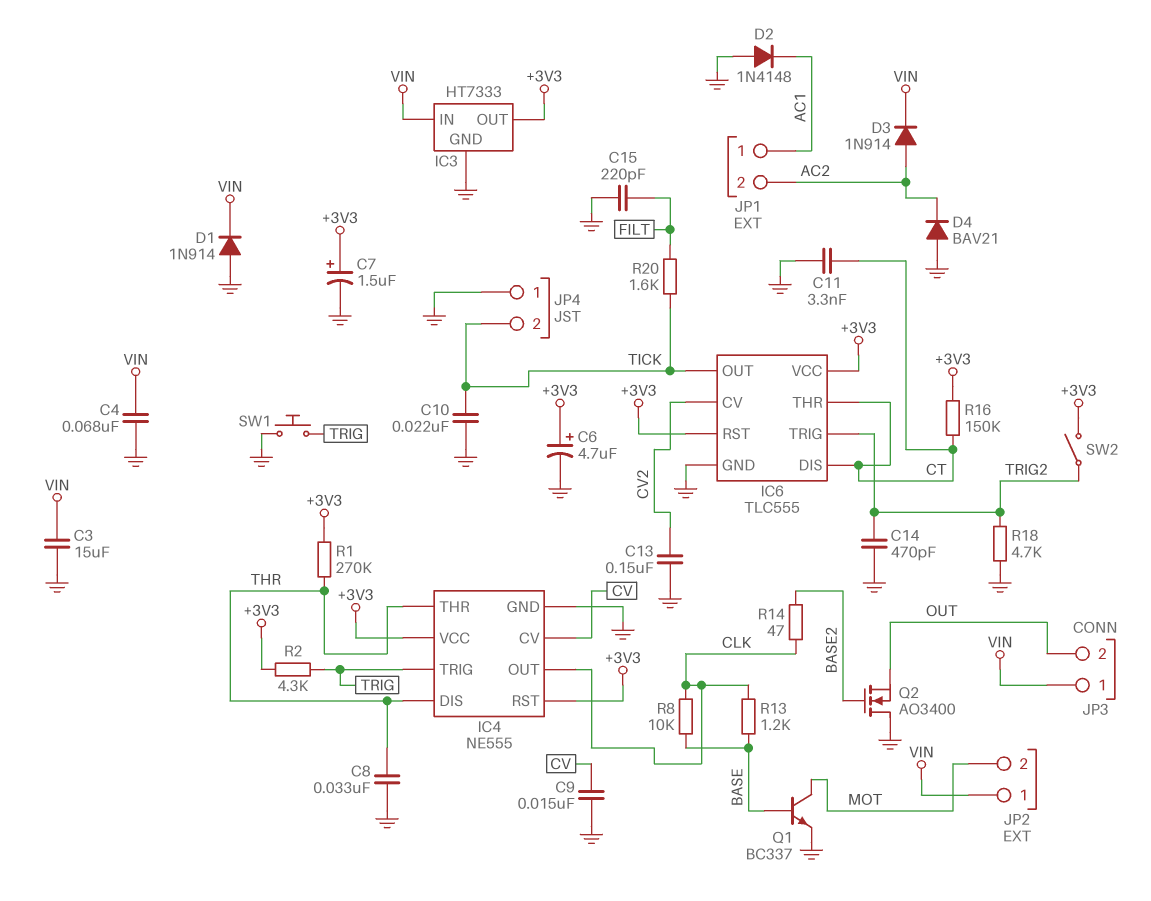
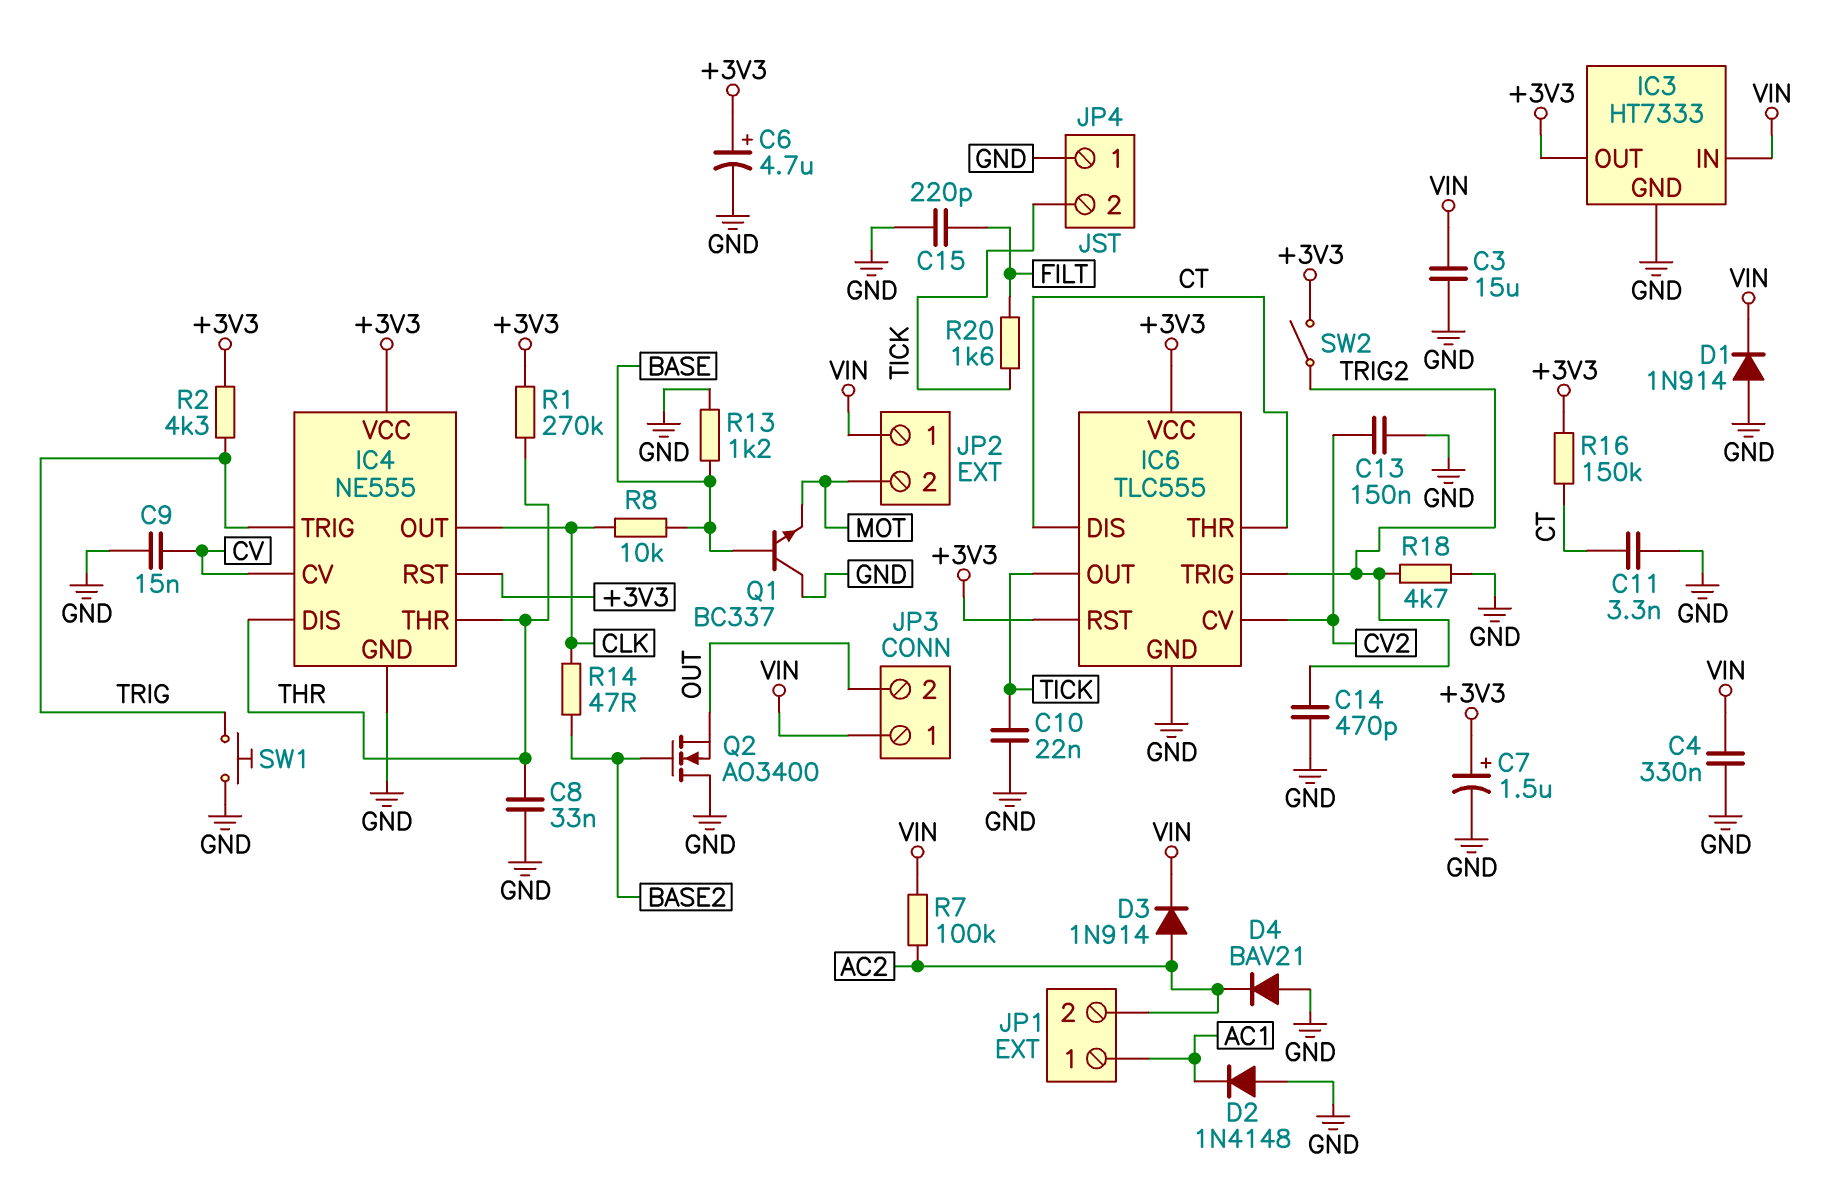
C4: 68nF (GND, VIN) -> 330nF (GND, VIN)
Q1: NPN BC337 (B BASE, C MOT, E GND) -> NPN BC337 (B BASE, C GND, E MOT)
R7: none -> 100k (AC2, VIN)
R13: 1.2k (BASE, CLK) -> 1.2k (BASE, GND)

